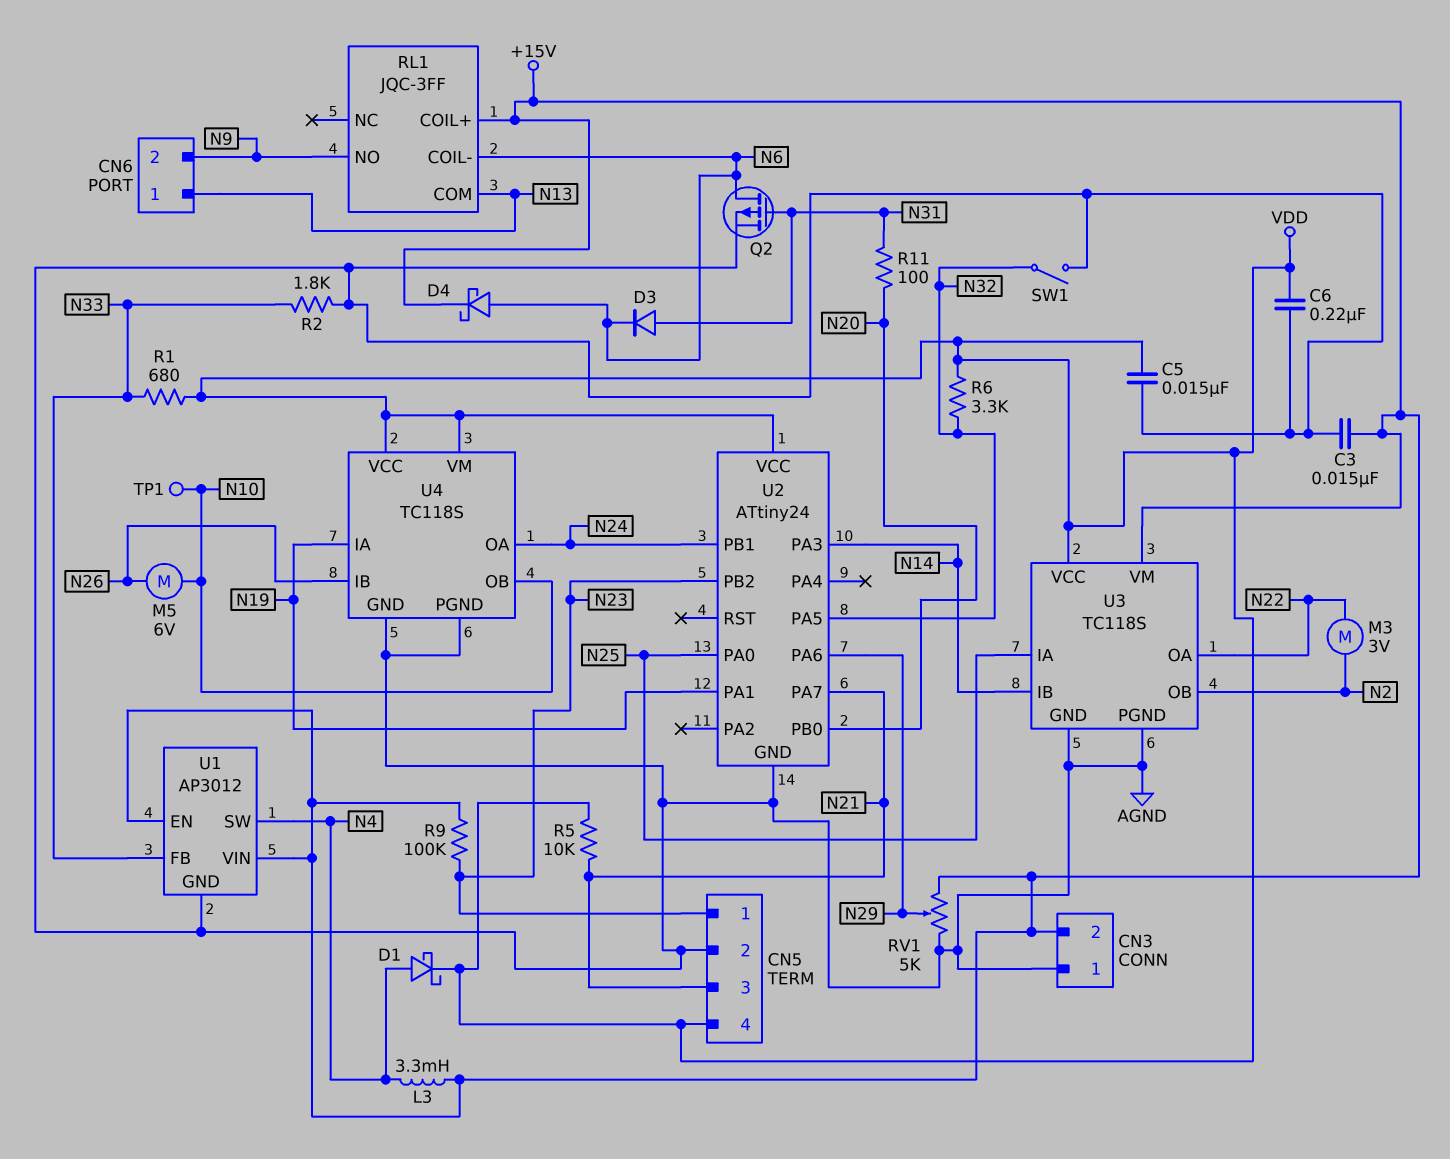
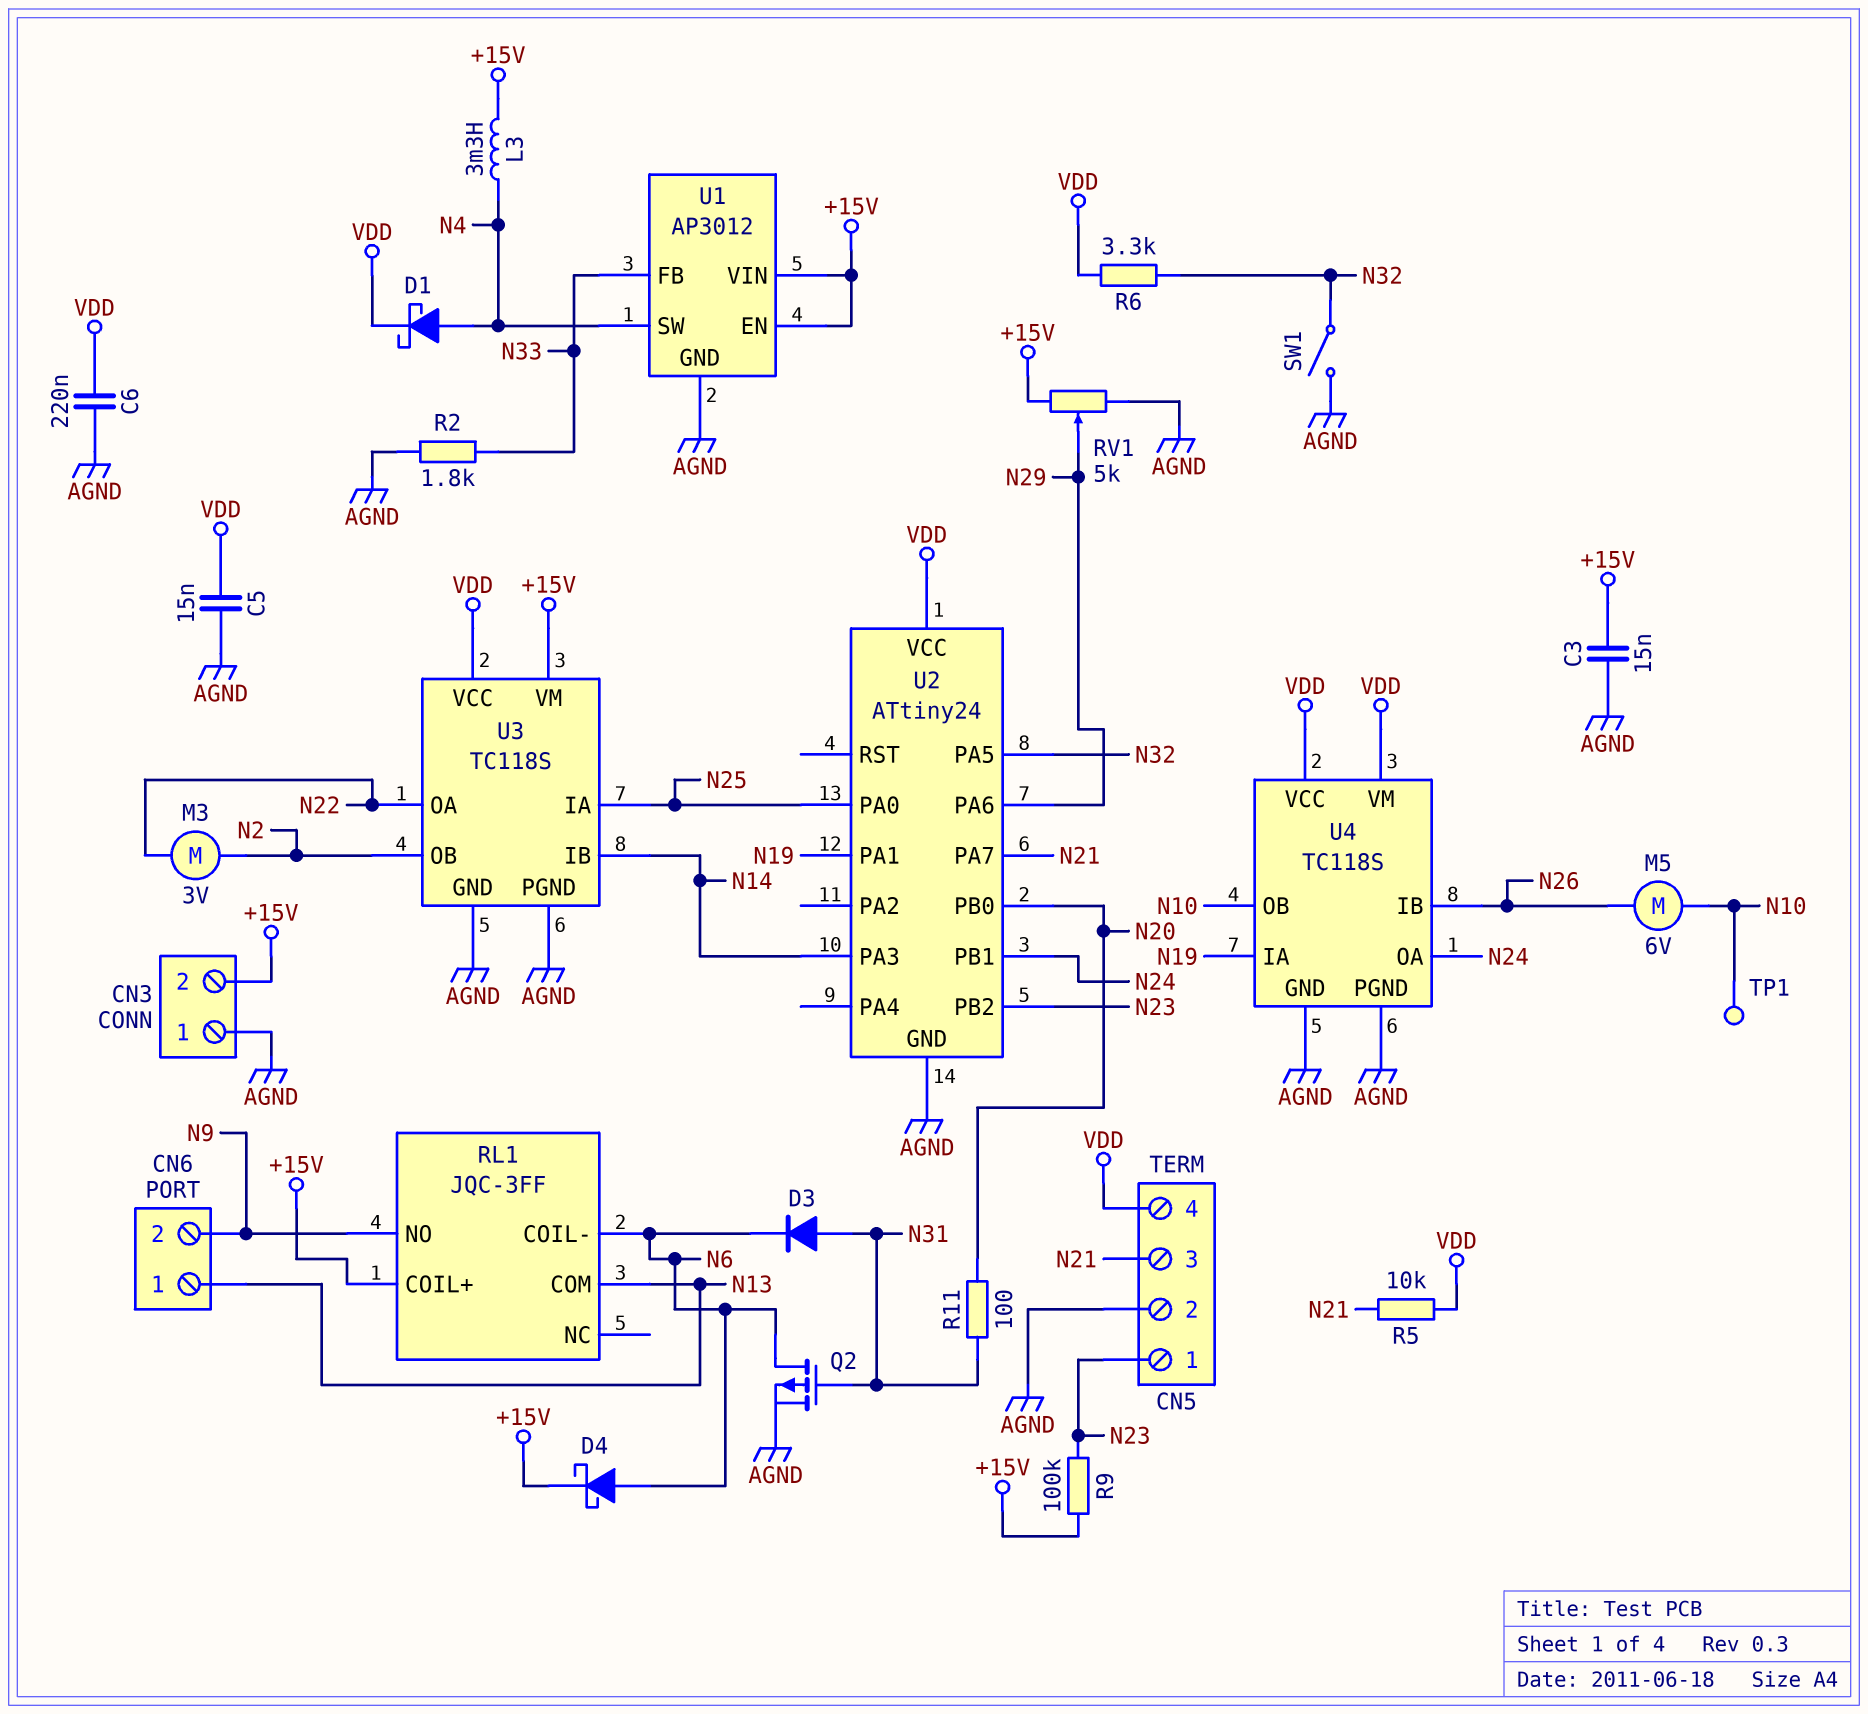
R1: 680 (N33, VDD) -> none

